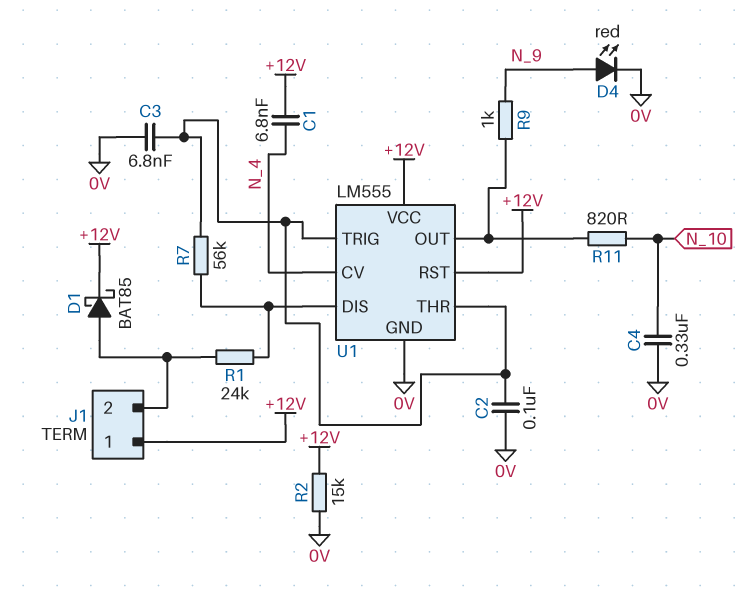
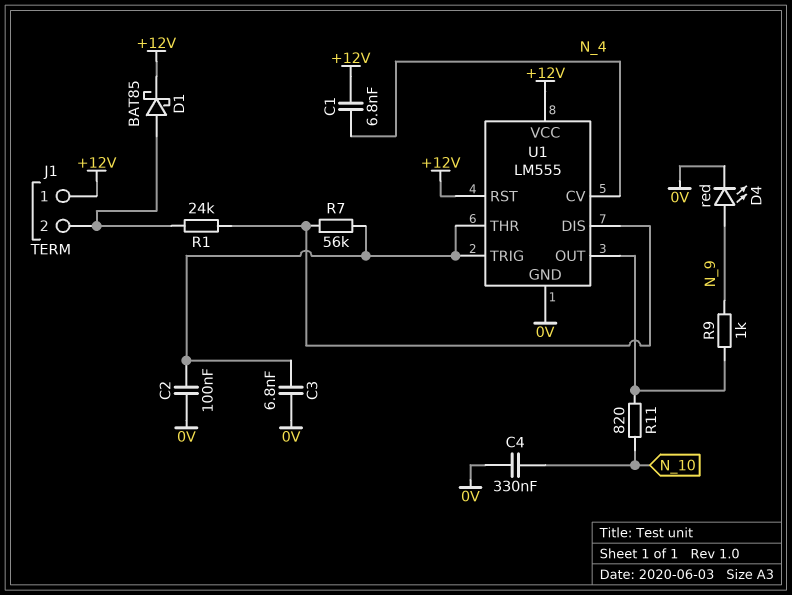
R2: 15k (+12V, 0V) -> none

